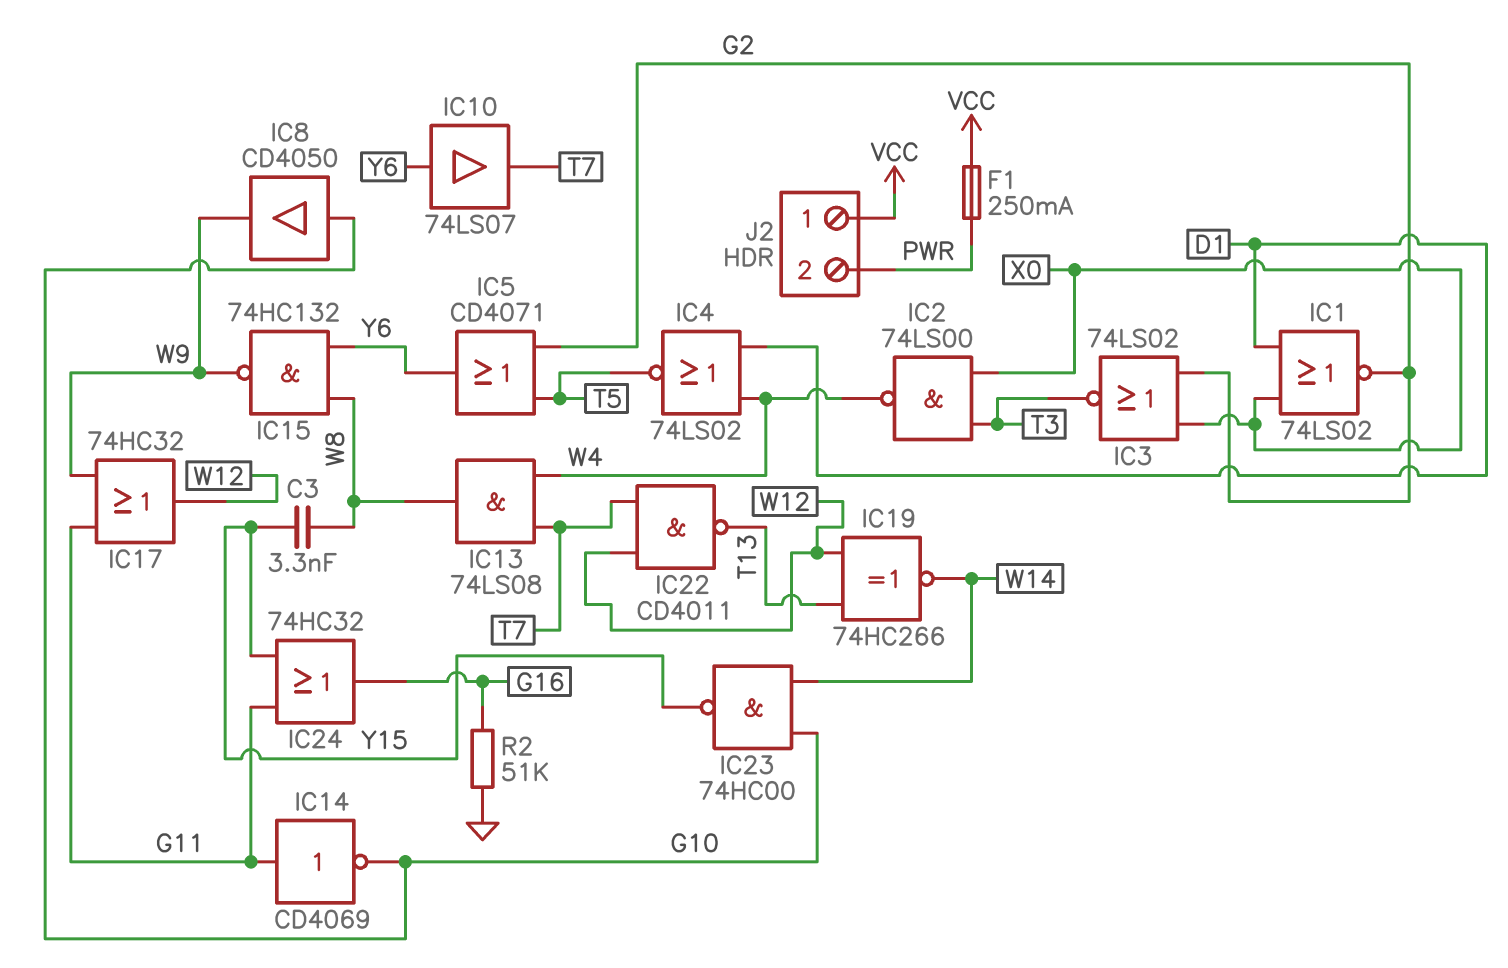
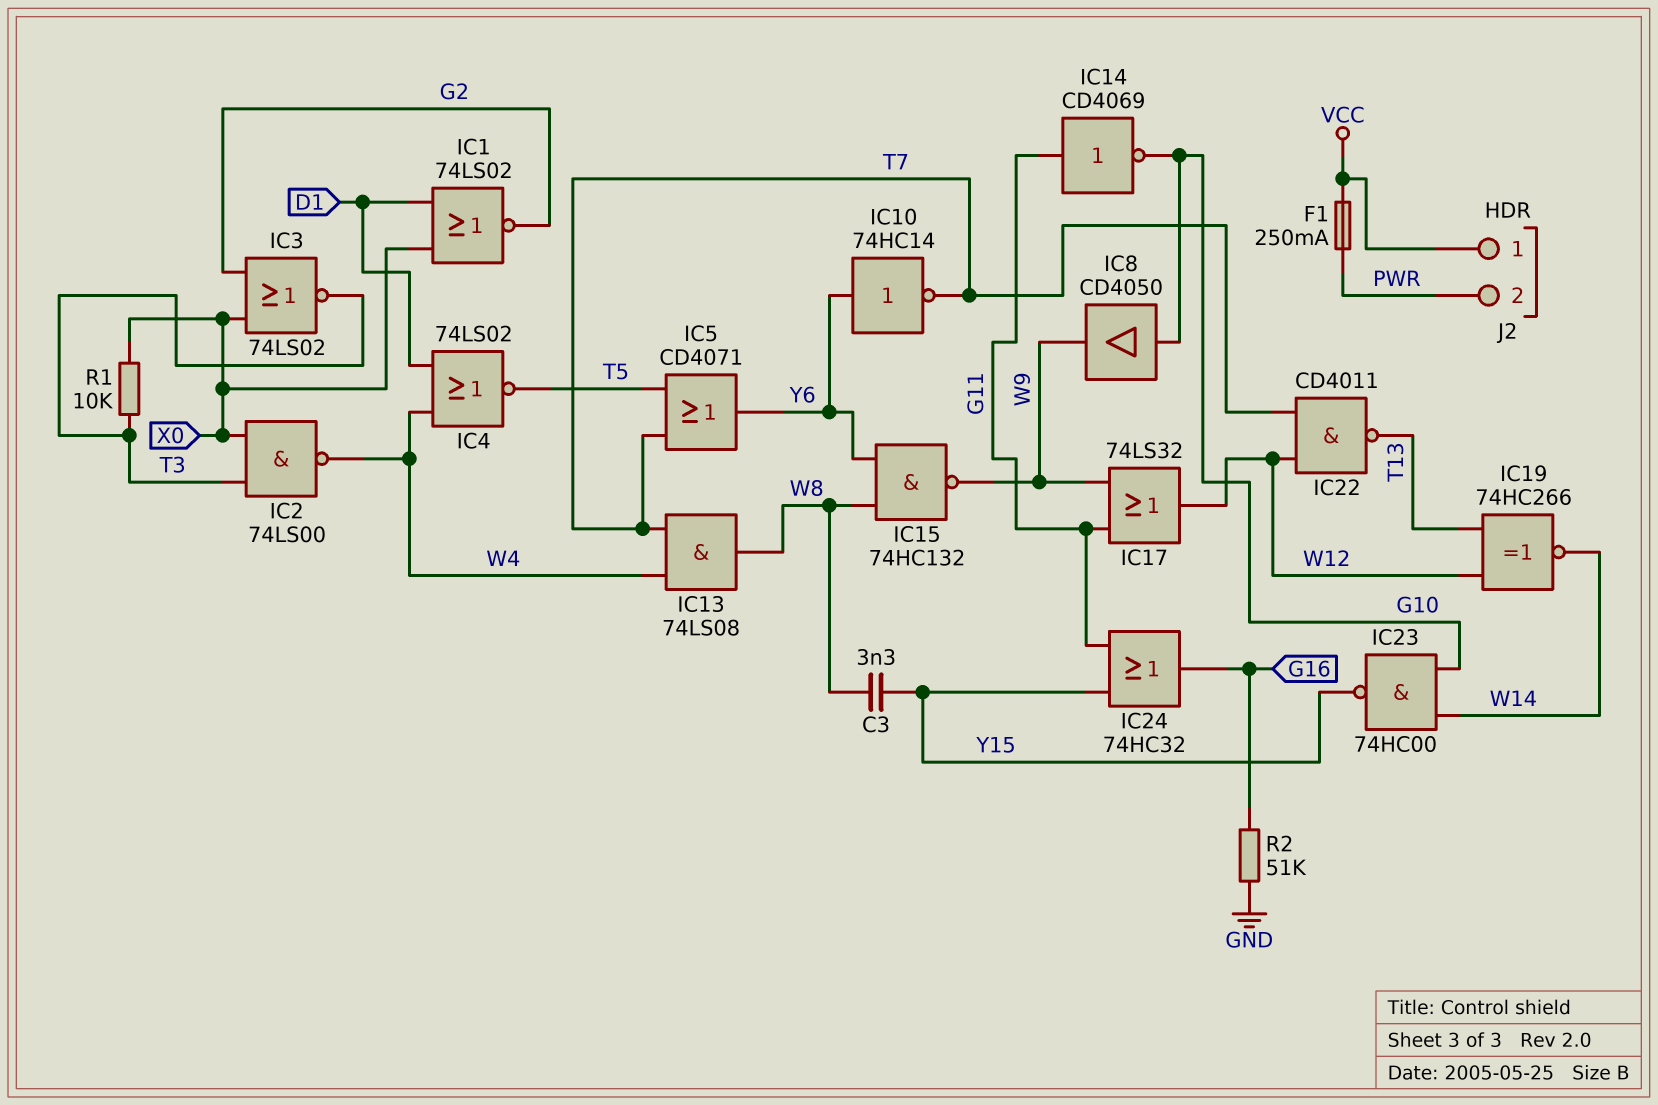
IC5: OR CD4071 (in G2, in T5, out Y6) -> OR CD4071 (in T5, in T7, out Y6)
IC10: buffer 74LS07 (in Y6, out T7) -> NOT 74HC14 (in Y6, out T7)
IC17: OR 74HC32 (in G11, in W9, out W12) -> OR 74LS32 (in G11, in W9, out W12)
R1: none -> 10k (T3, X0)

